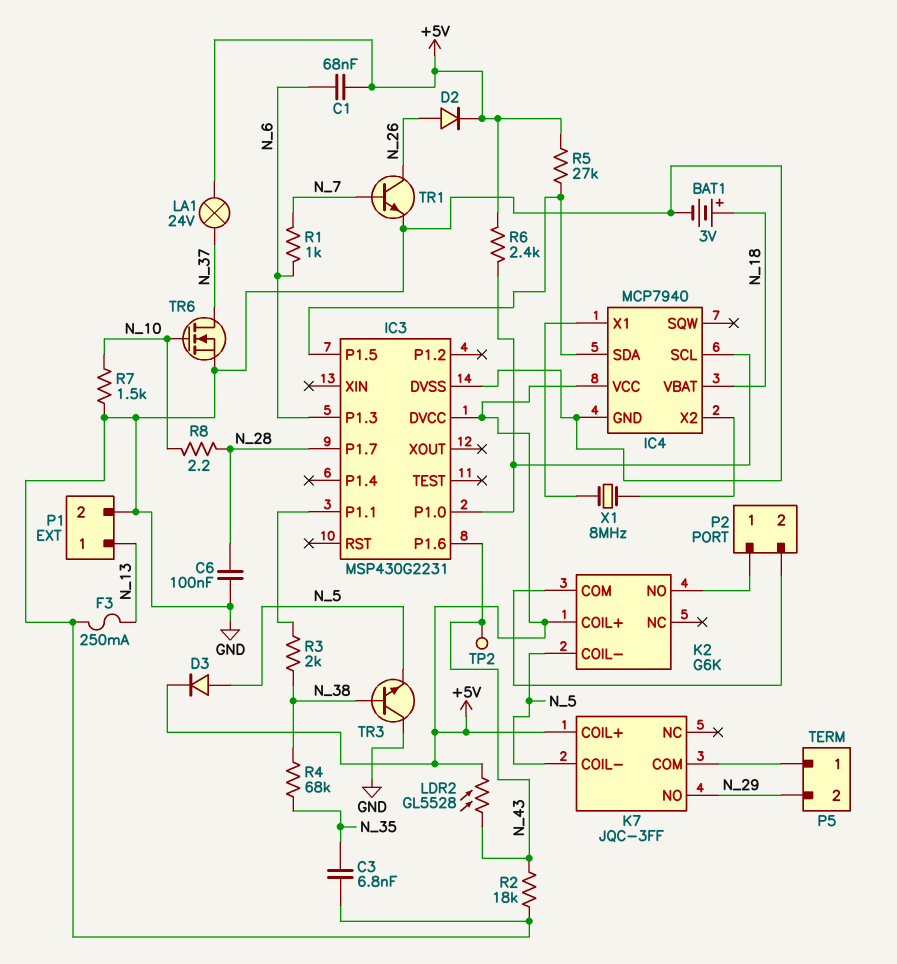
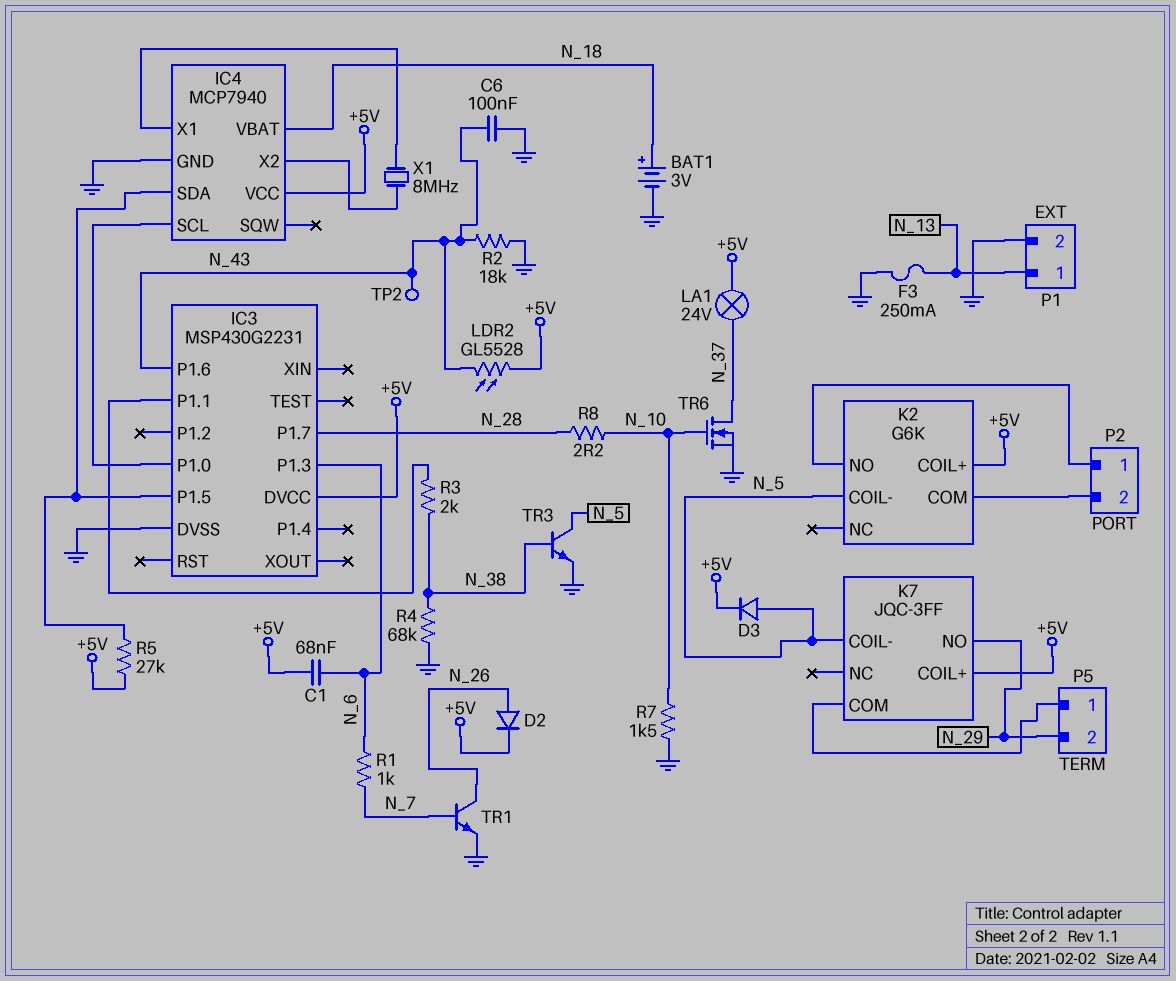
C3: 6.8nF (GND, N_35) -> none
C6: 100nF (GND, N_28) -> 100nF (GND, N_43)
R4: 68k (N_35, N_38) -> 68k (GND, N_38)
R6: 2.4k (+5V, IC3/P1.0) -> none
TR3: NPN (B N_38, C GND, E N_5) -> NPN (B N_38, C N_5, E GND)

